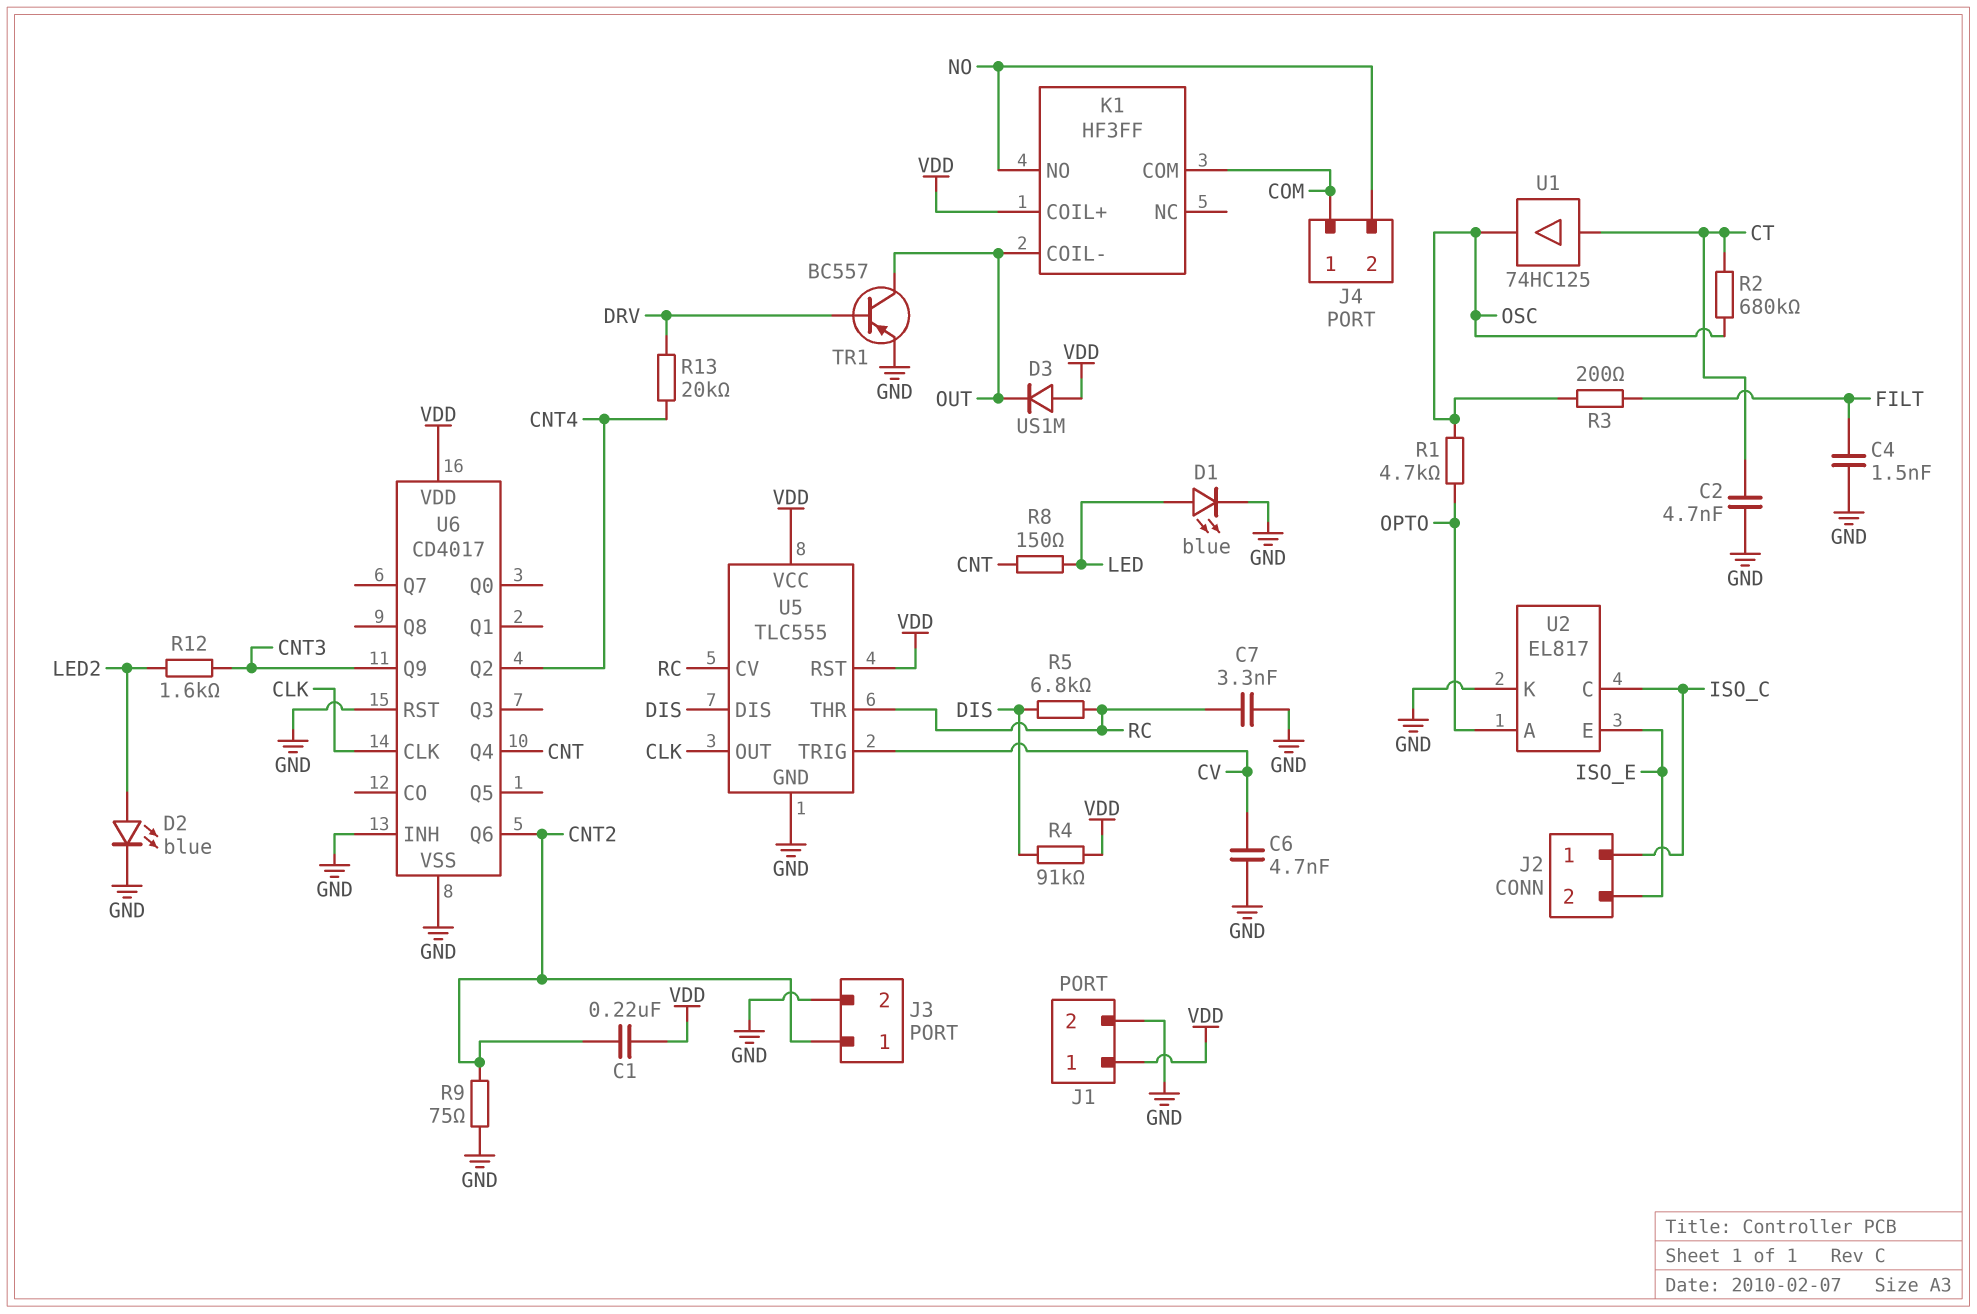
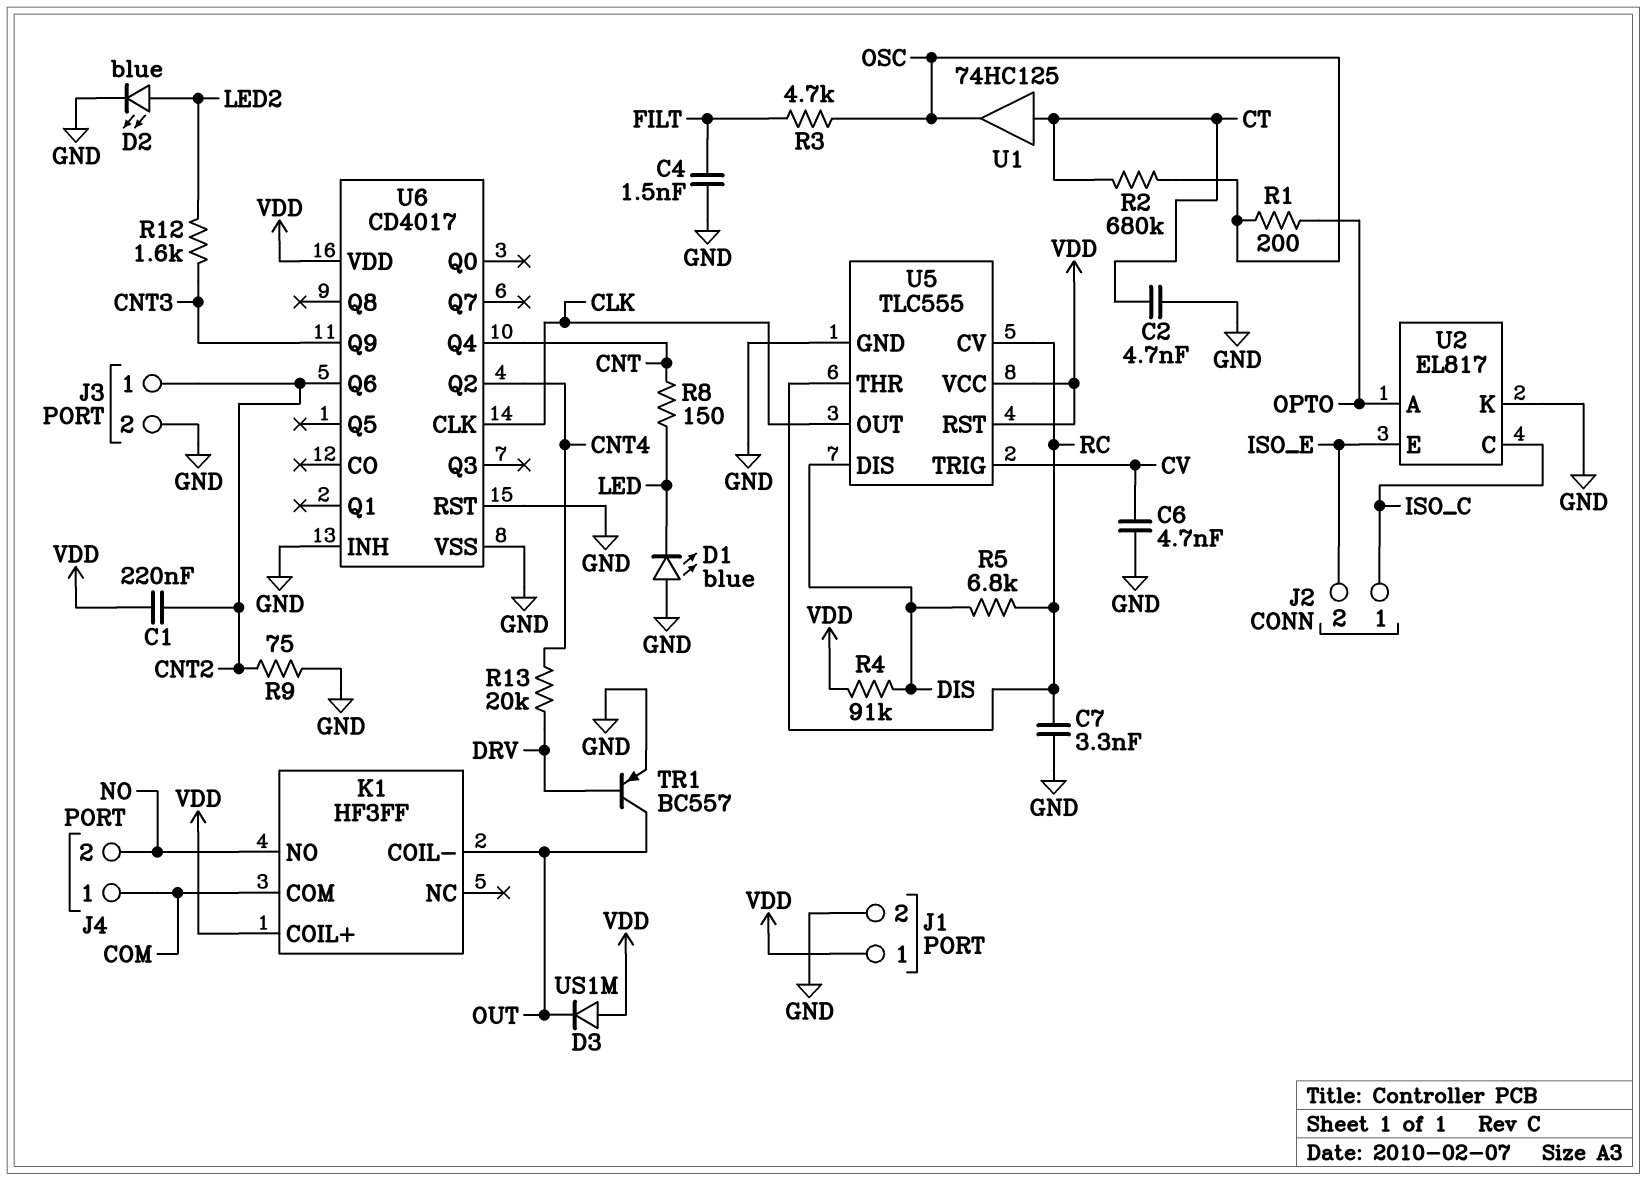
D1: LED blue (A LED, K GND) -> LED blue (A GND, K LED)
R1: 4.7k (OPTO, OSC) -> 200 (OPTO, OSC)
R3: 200 (FILT, OSC) -> 4.7k (FILT, OSC)

